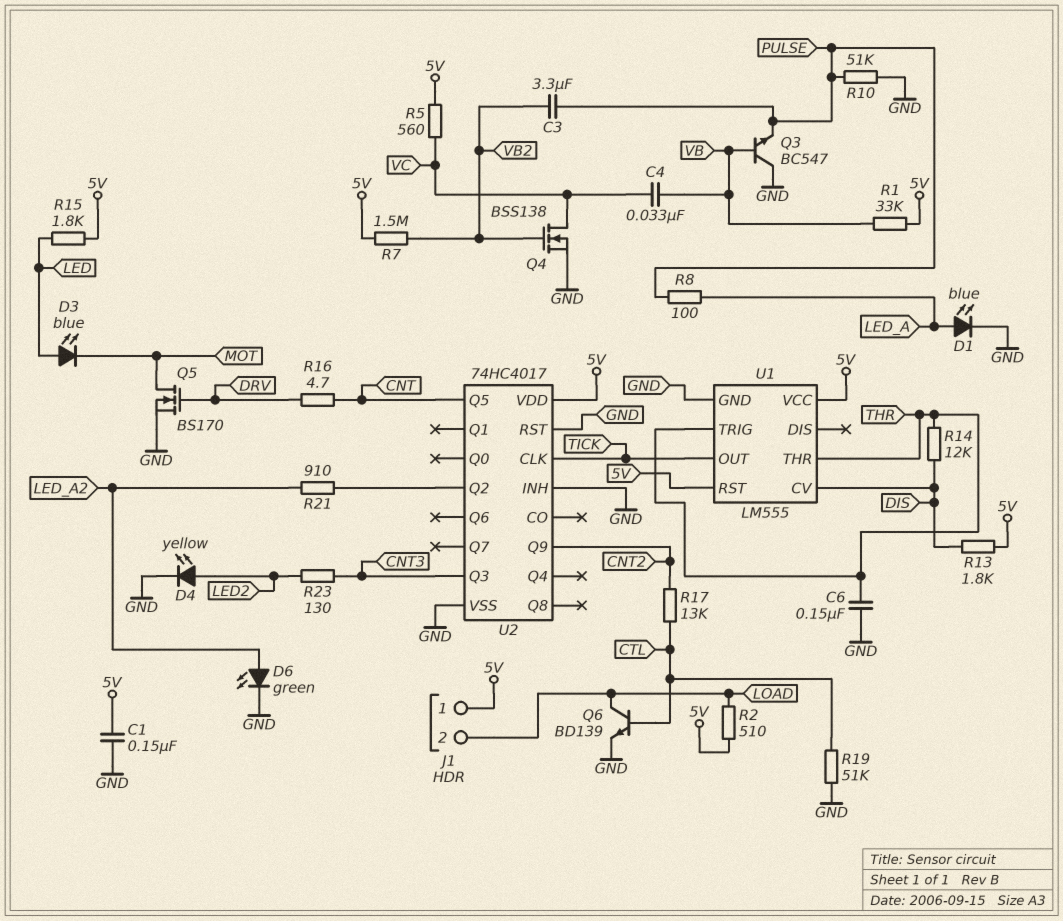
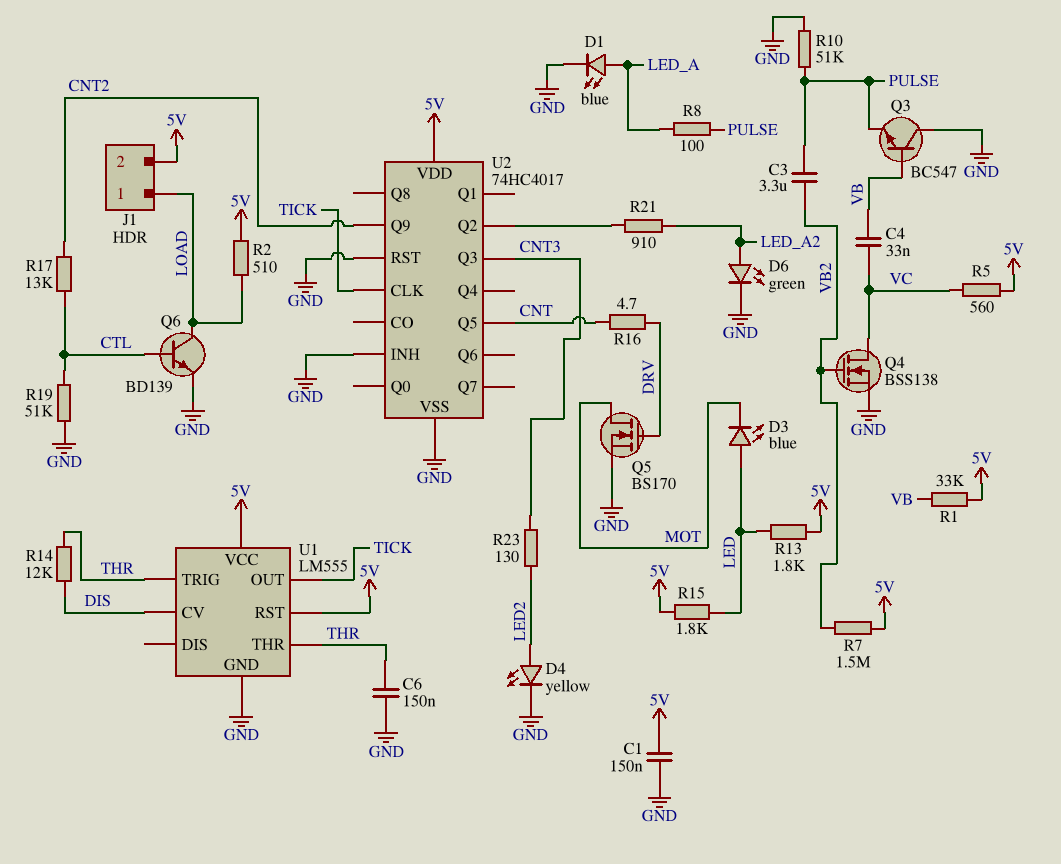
J1 pin 1: 5V -> LOAD
J1 pin 2: LOAD -> 5V
R13: 1.8k (5V, DIS) -> 1.8k (5V, LED)

